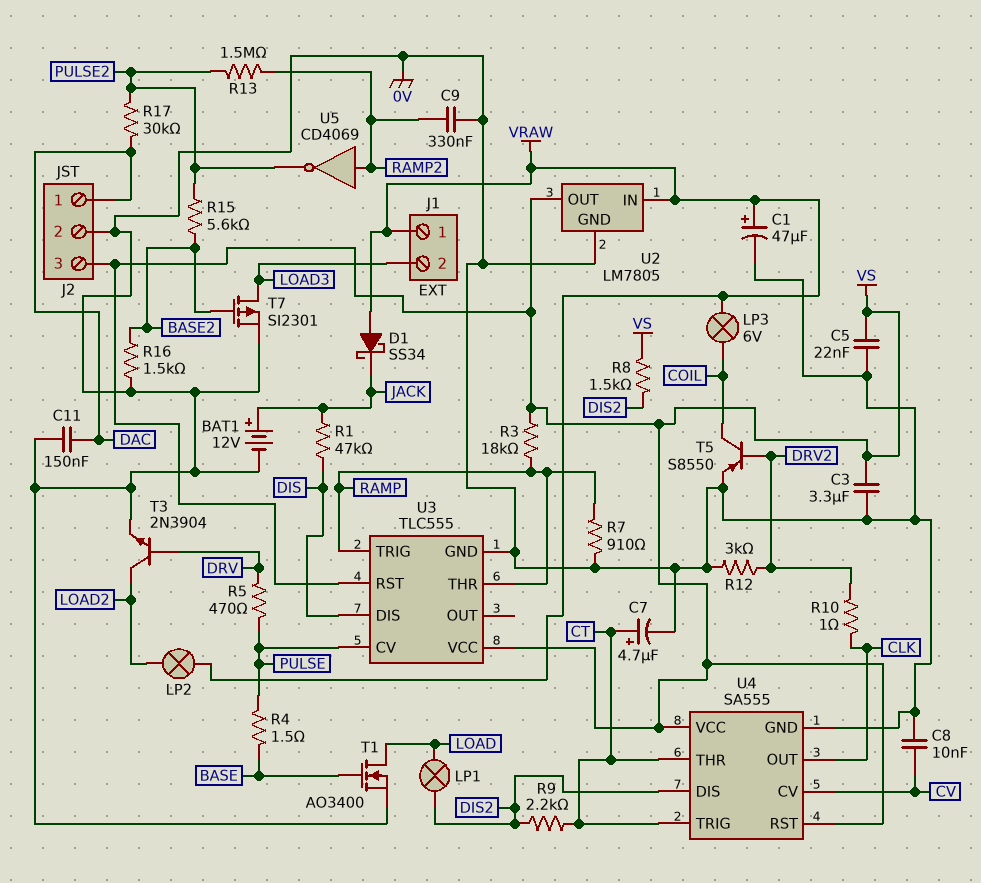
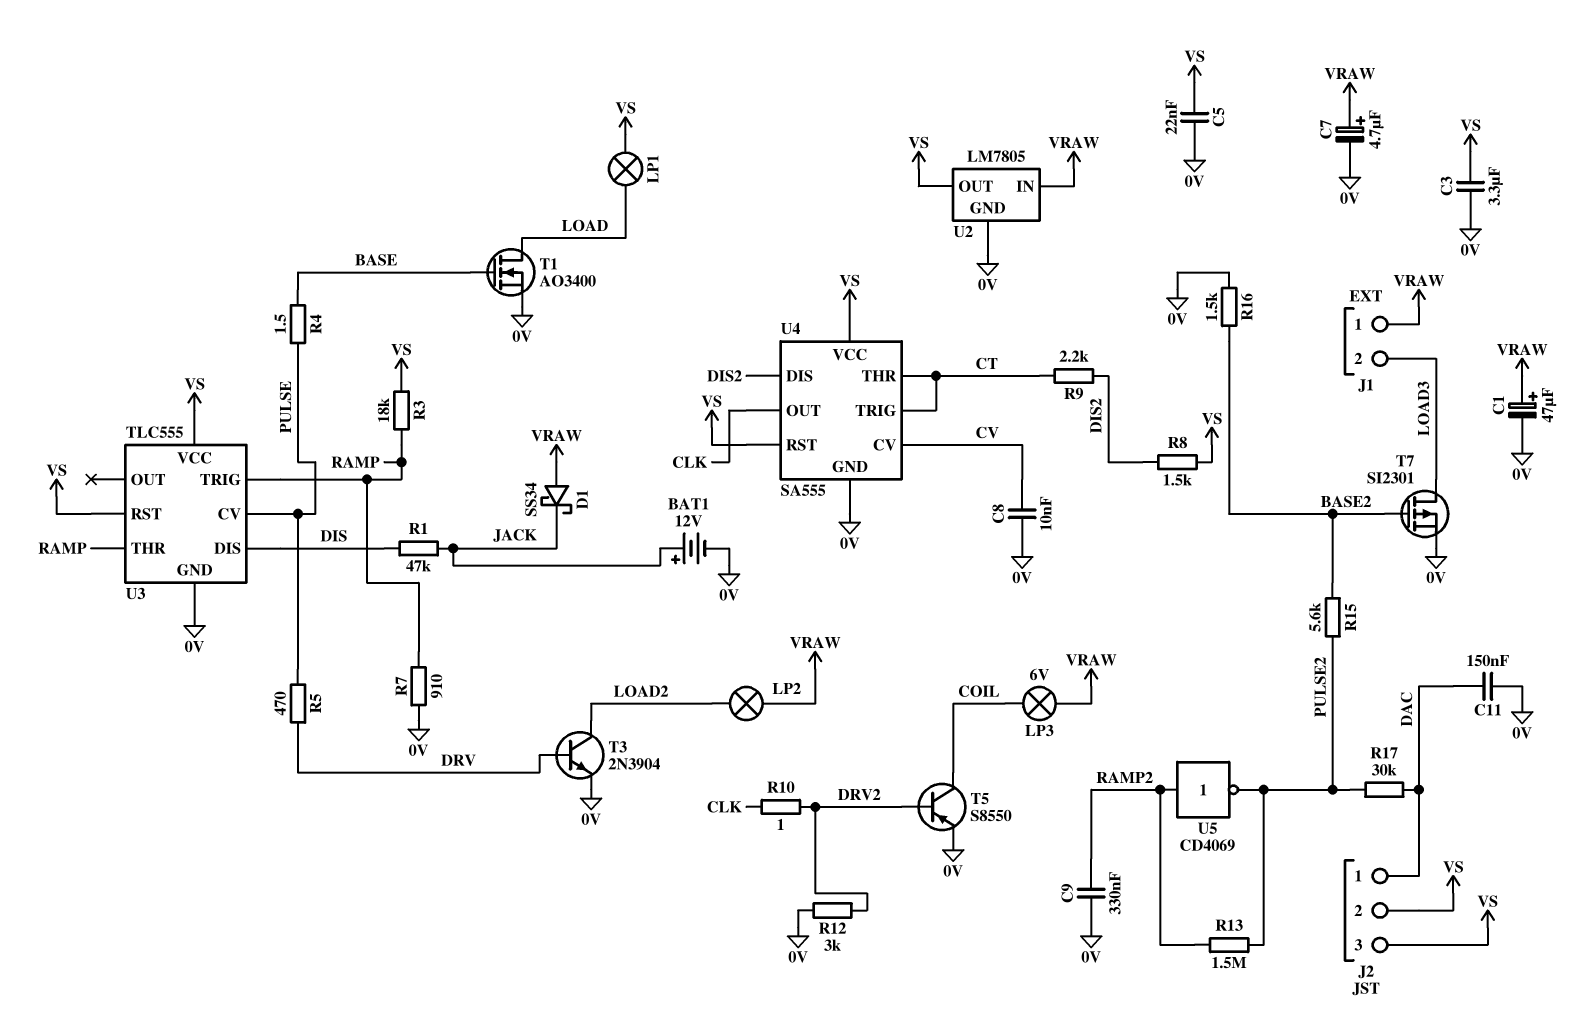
C7: 4.7uF (plus CT, minus 0V) -> 4.7uF (plus VRAW, minus 0V)
J2 pin 2: 0V -> VS
LP1: lamp (DIS2, LOAD) -> lamp (LOAD, VS)

